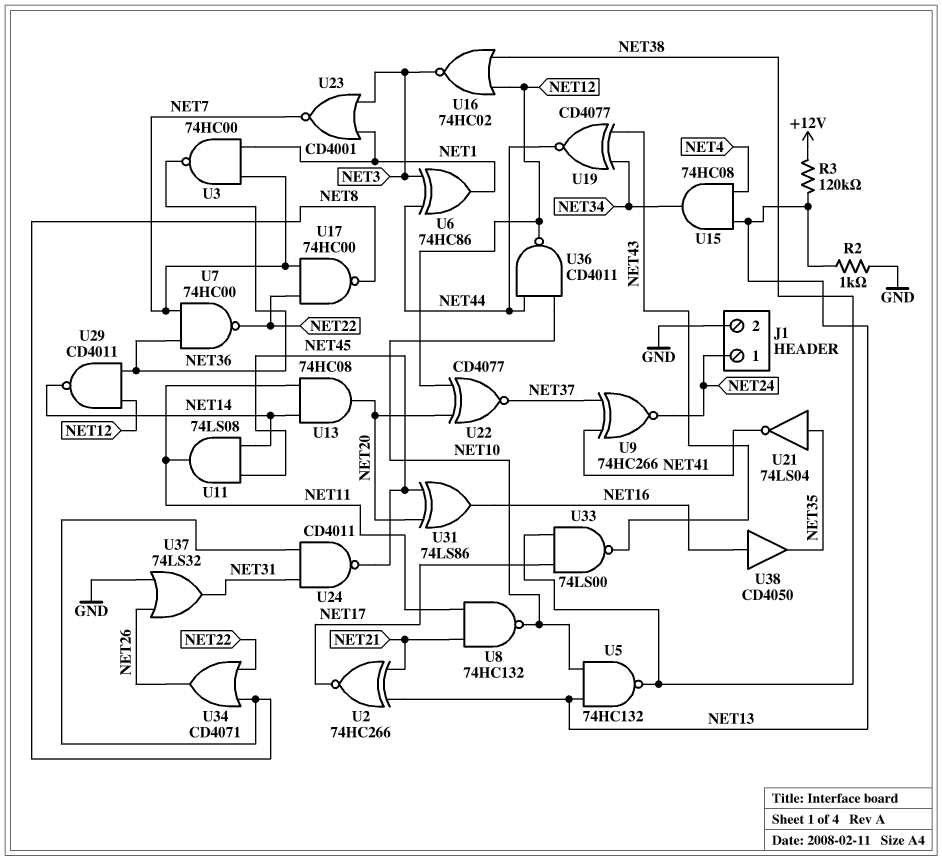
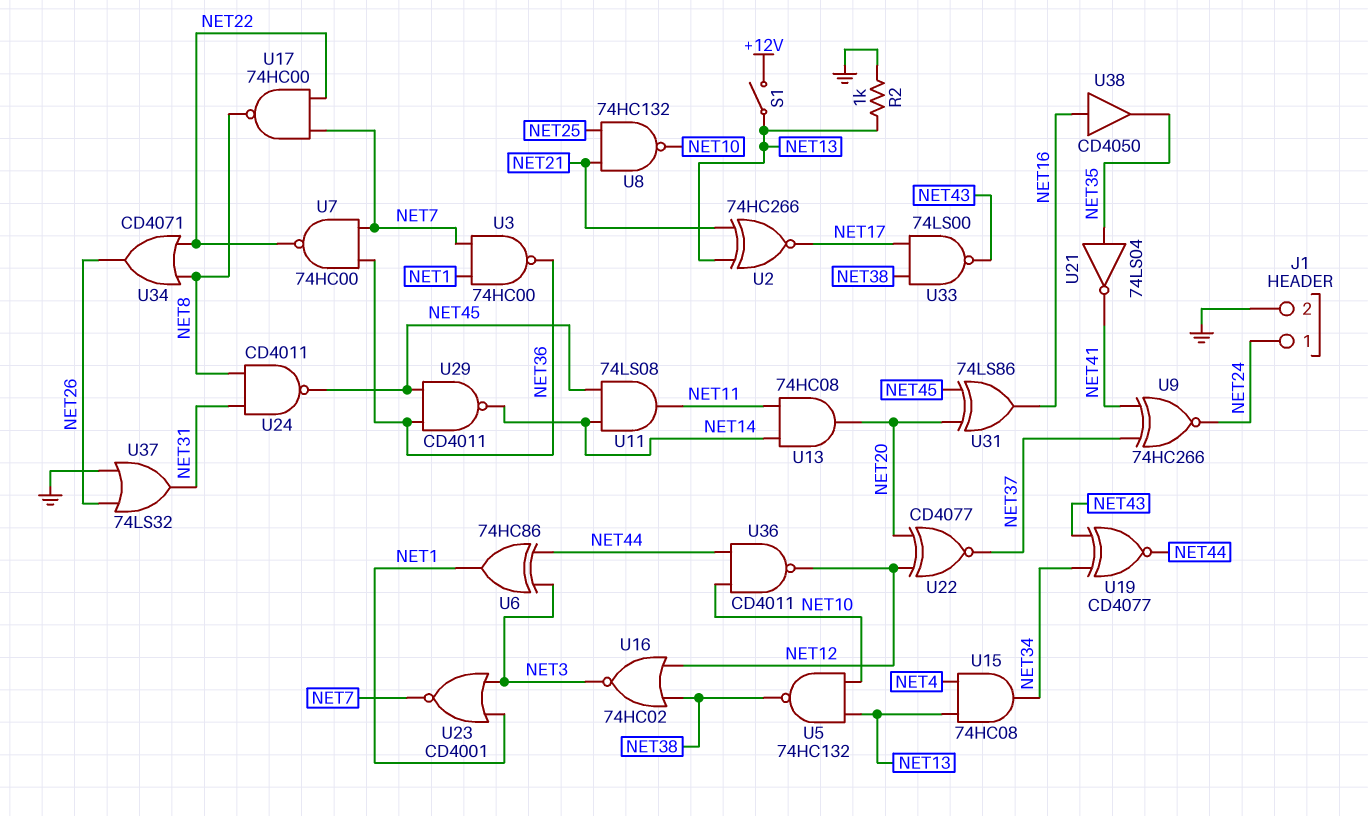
R3: 120k (+12V, NET13) -> none
S1: none -> switch (+12V, NET13)
U8: NAND 74HC132 (in NET11, in NET21, out NET10) -> NAND 74HC132 (in NET21, in NET25, out NET10)
U29: NAND CD4011 (in NET12, in NET36, out NET14) -> NAND CD4011 (in NET36, in NET45, out NET14)

